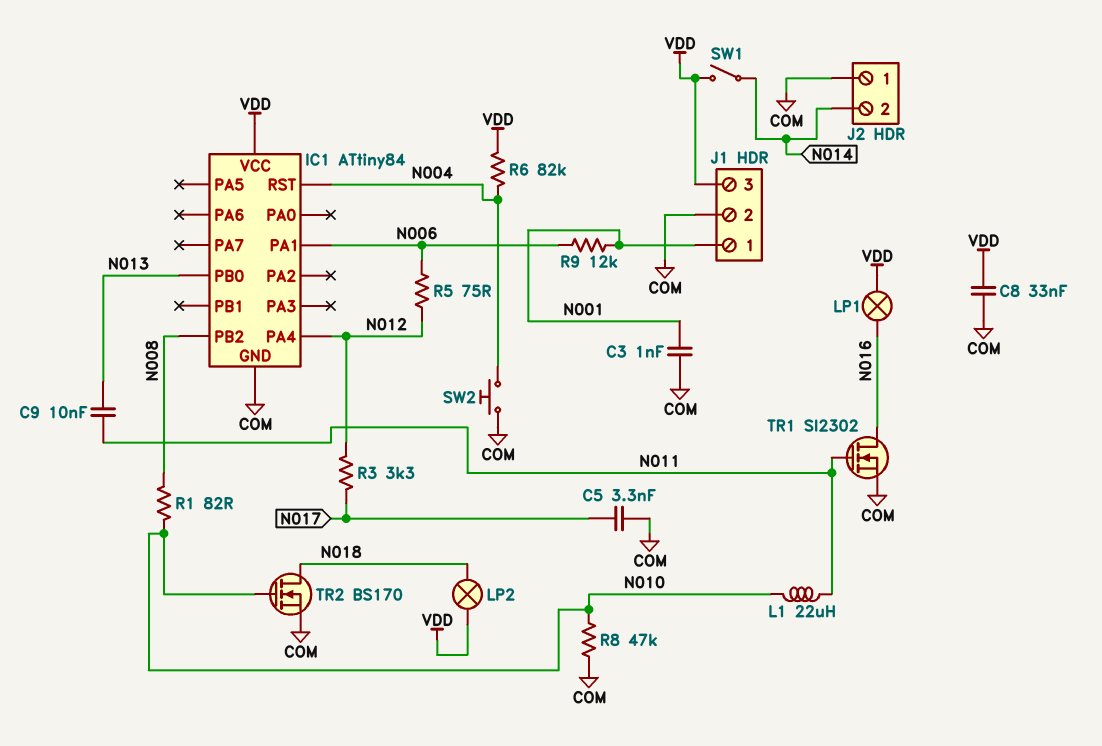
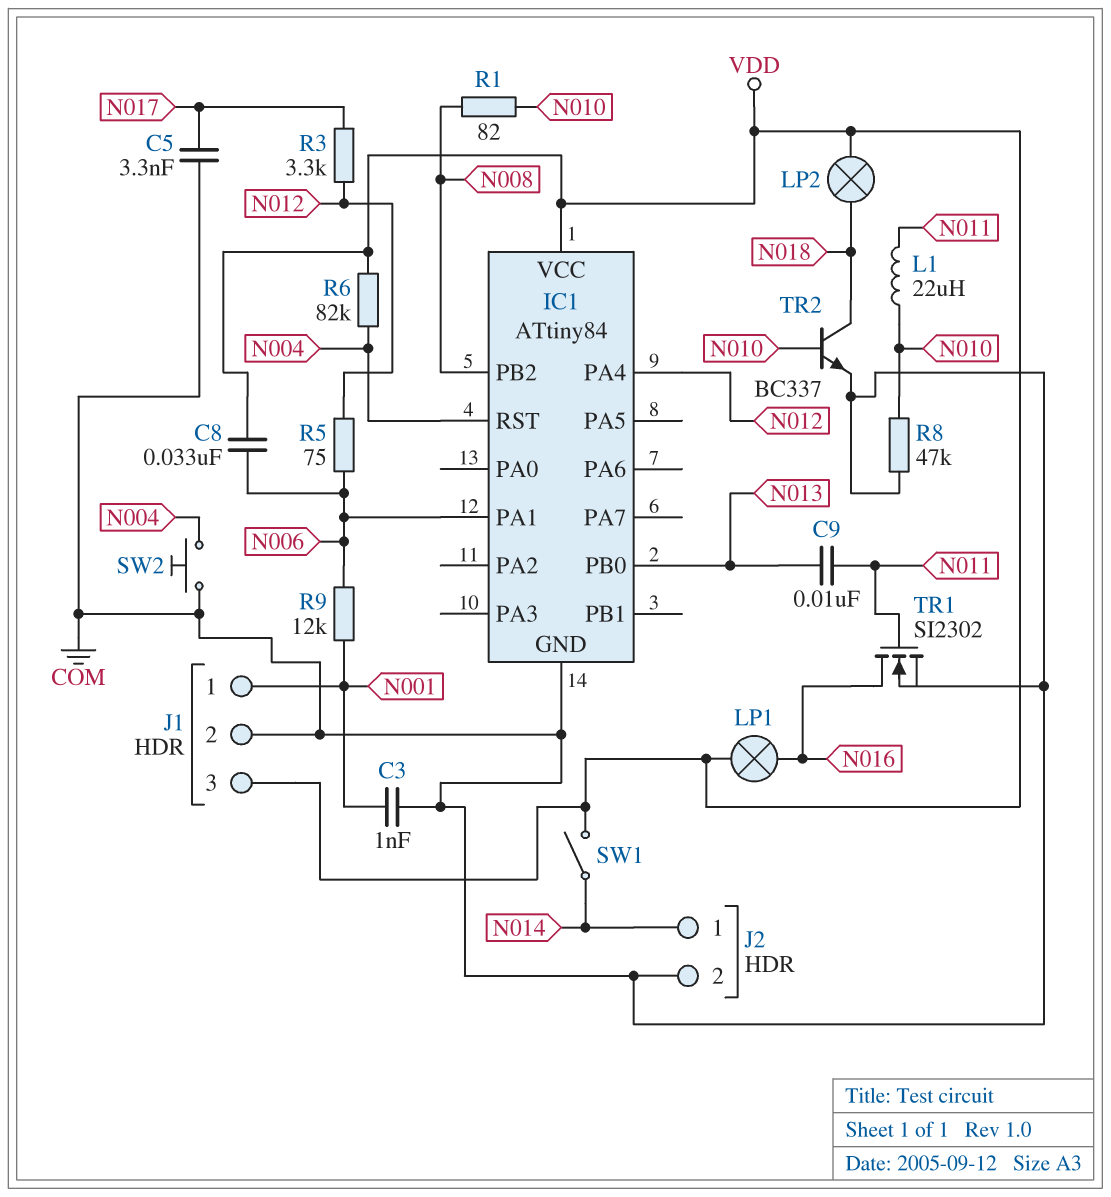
C8: 33nF (COM, VDD) -> 33nF (N006, VDD)
J2 pin 1: COM -> N014
J2 pin 2: N014 -> COM
TR2: NMOS BS170 (G N010, D N018, S COM) -> NPN BC337 (B N010, C N018, E COM)

